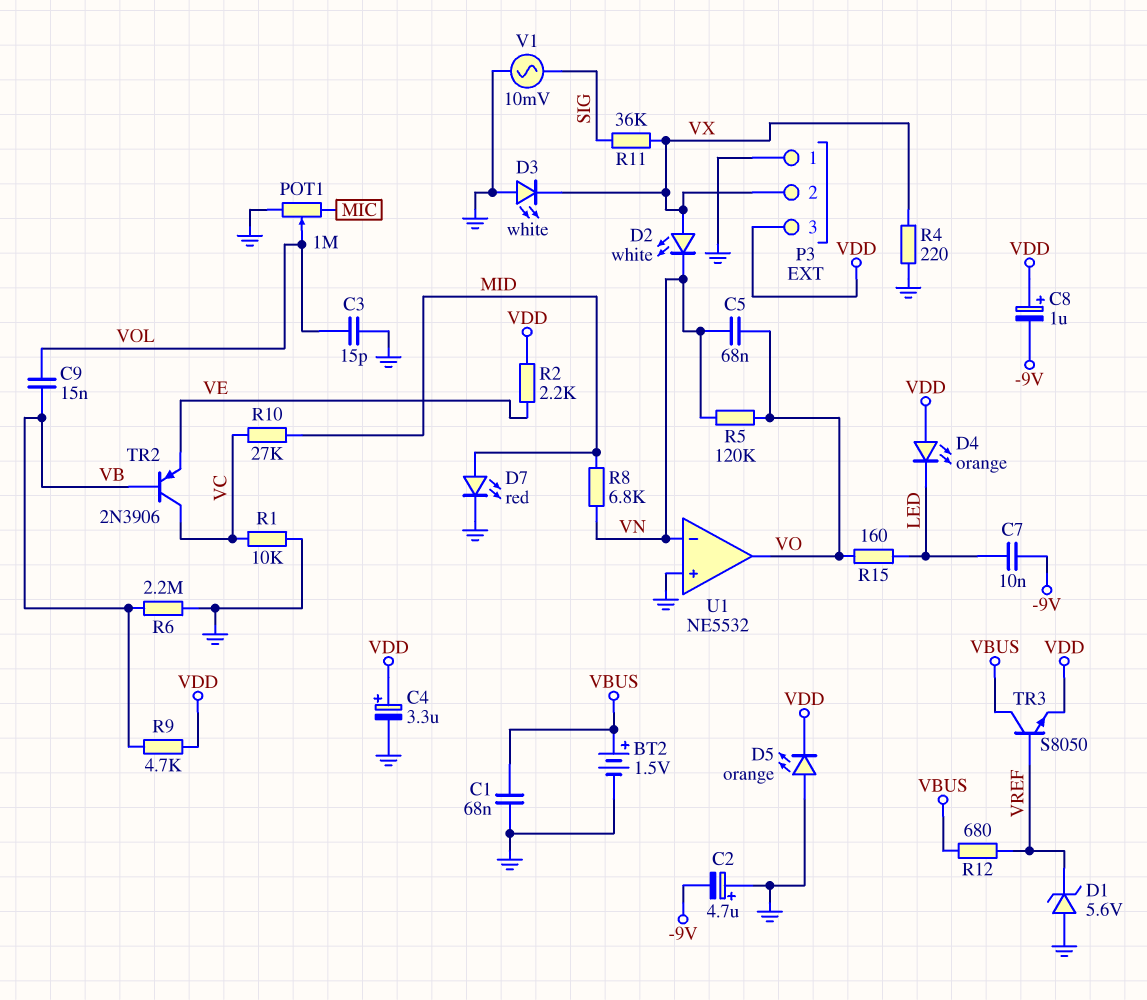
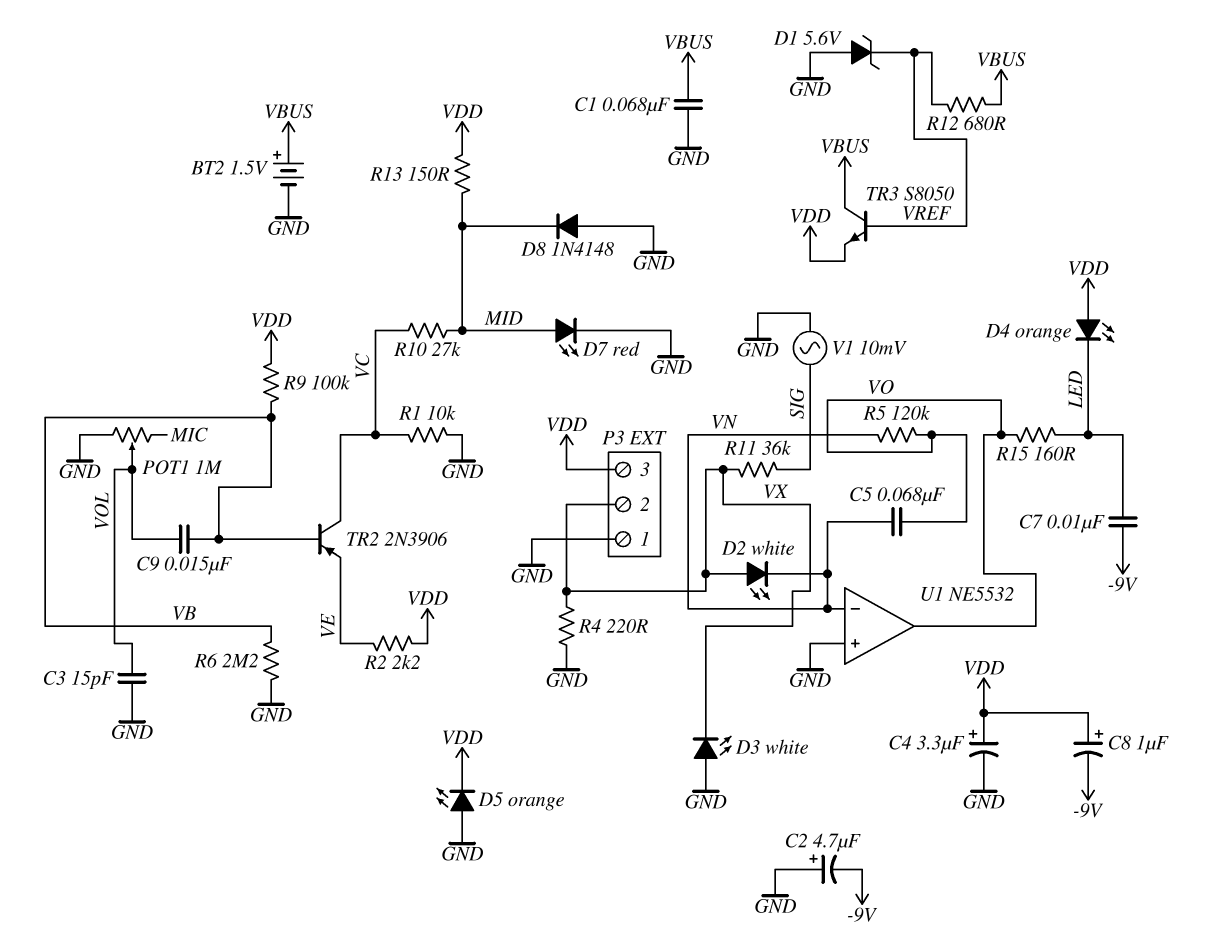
D8: none -> diode 1N4148 (A GND, K MID)
R8: 6.8k (MID, VN) -> none
R9: 4.7k (VB, VDD) -> 100k (VB, VDD)
R13: none -> 150 (MID, VDD)

